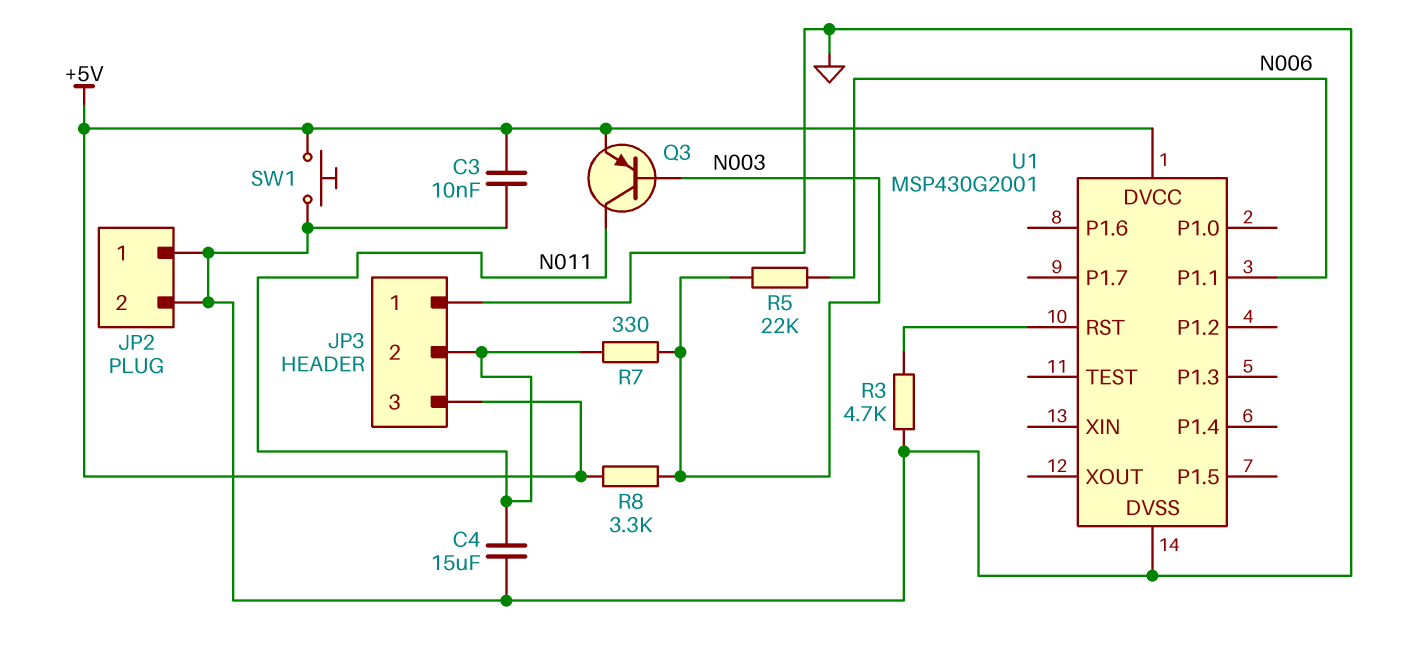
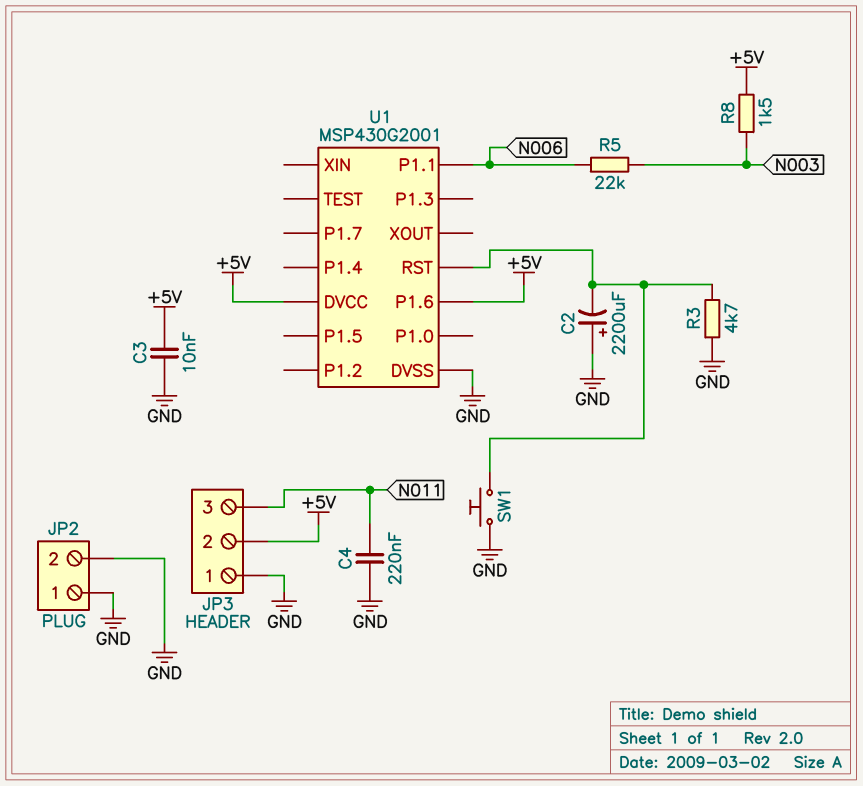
C2: none -> 2200uF (plus GND, minus U1/RST)
C4: 15uF (GND, N011) -> 220nF (GND, N011)
JP3 pin 2: N011 -> +5V
JP3 pin 3: +5V -> N011
Q3: PNP (B N003, C N011, E +5V) -> none
R7: 330 (N003, N011) -> none
R8: 3.3k (+5V, N003) -> 1.5k (+5V, N003)
SW1: button (+5V, GND) -> button (GND, U1/RST)
U1 pin P1.6: none -> +5V

